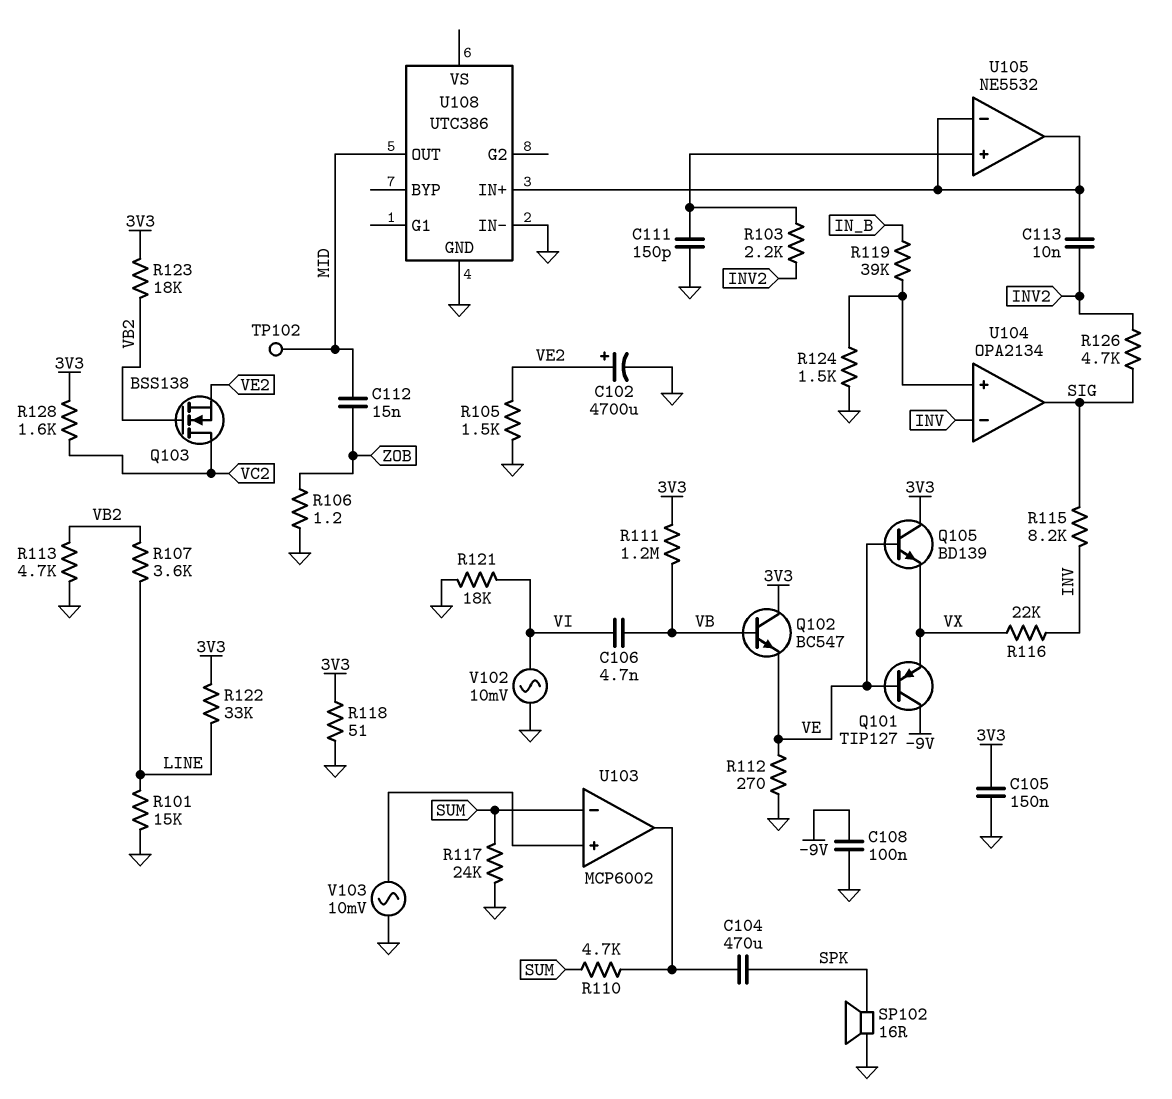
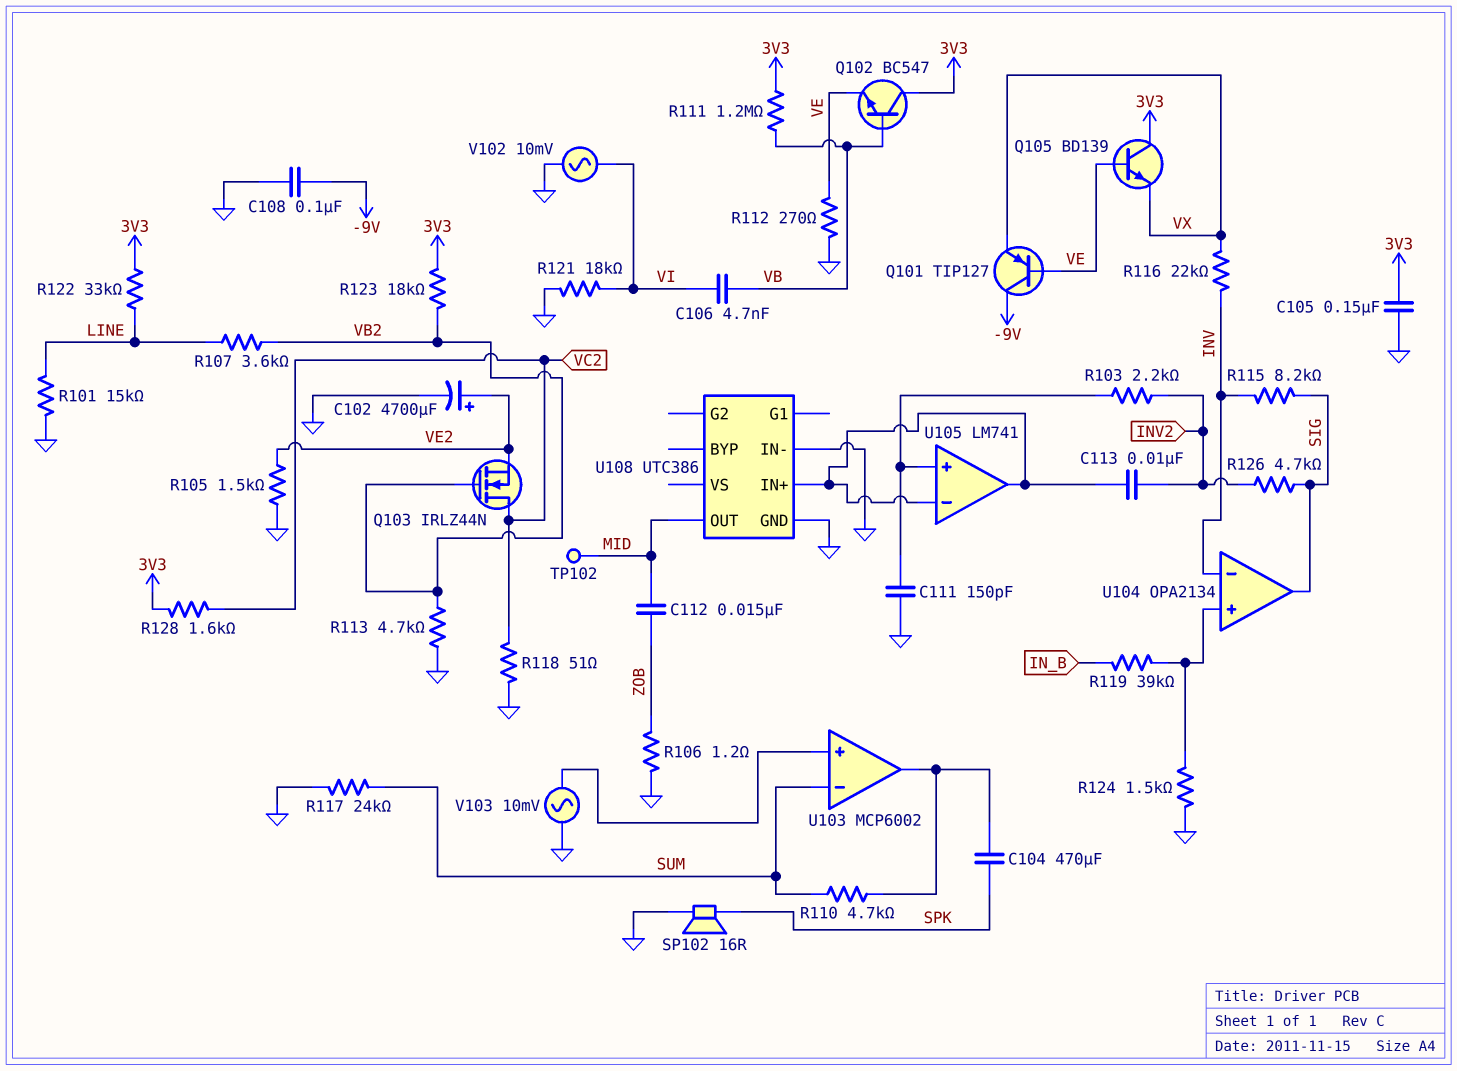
Q103: NMOS BSS138 (G VB2, D VC2, S VE2) -> NMOS IRLZ44N (G VB2, D VC2, S VE2)
R118: 51 (3V3, GND) -> 51 (GND, VC2)
U105: NE5532 -> LM741

